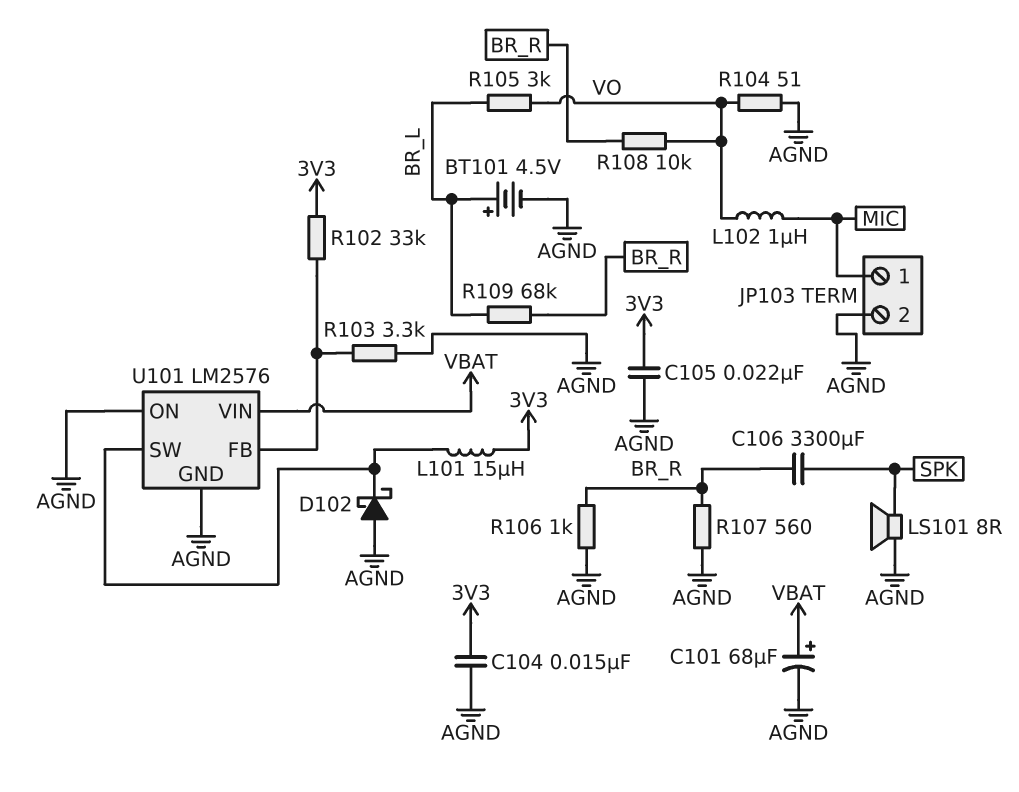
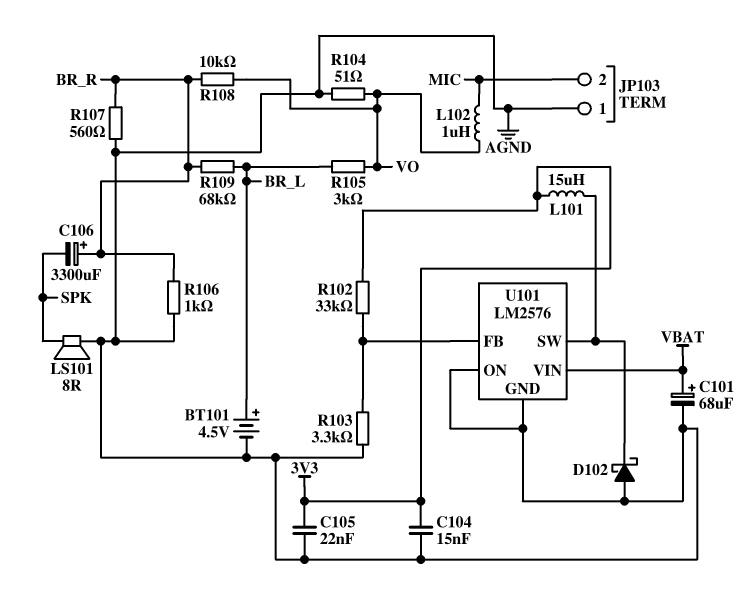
C106: 3300uF (BR_R, SPK) -> 3300uF (plus BR_R, minus SPK)
JP103 pin 1: MIC -> AGND
JP103 pin 2: AGND -> MIC

